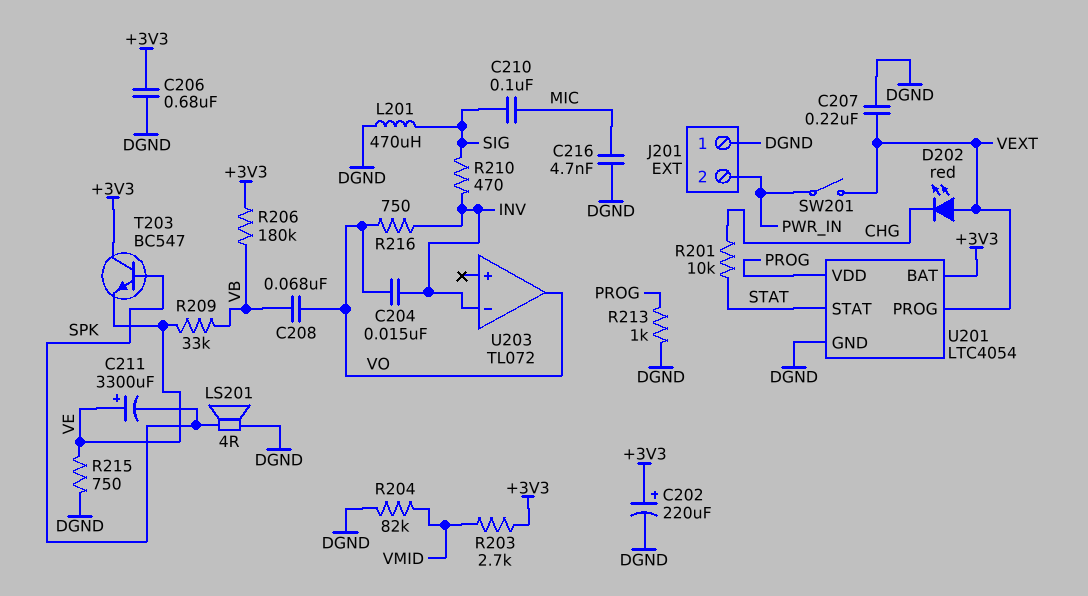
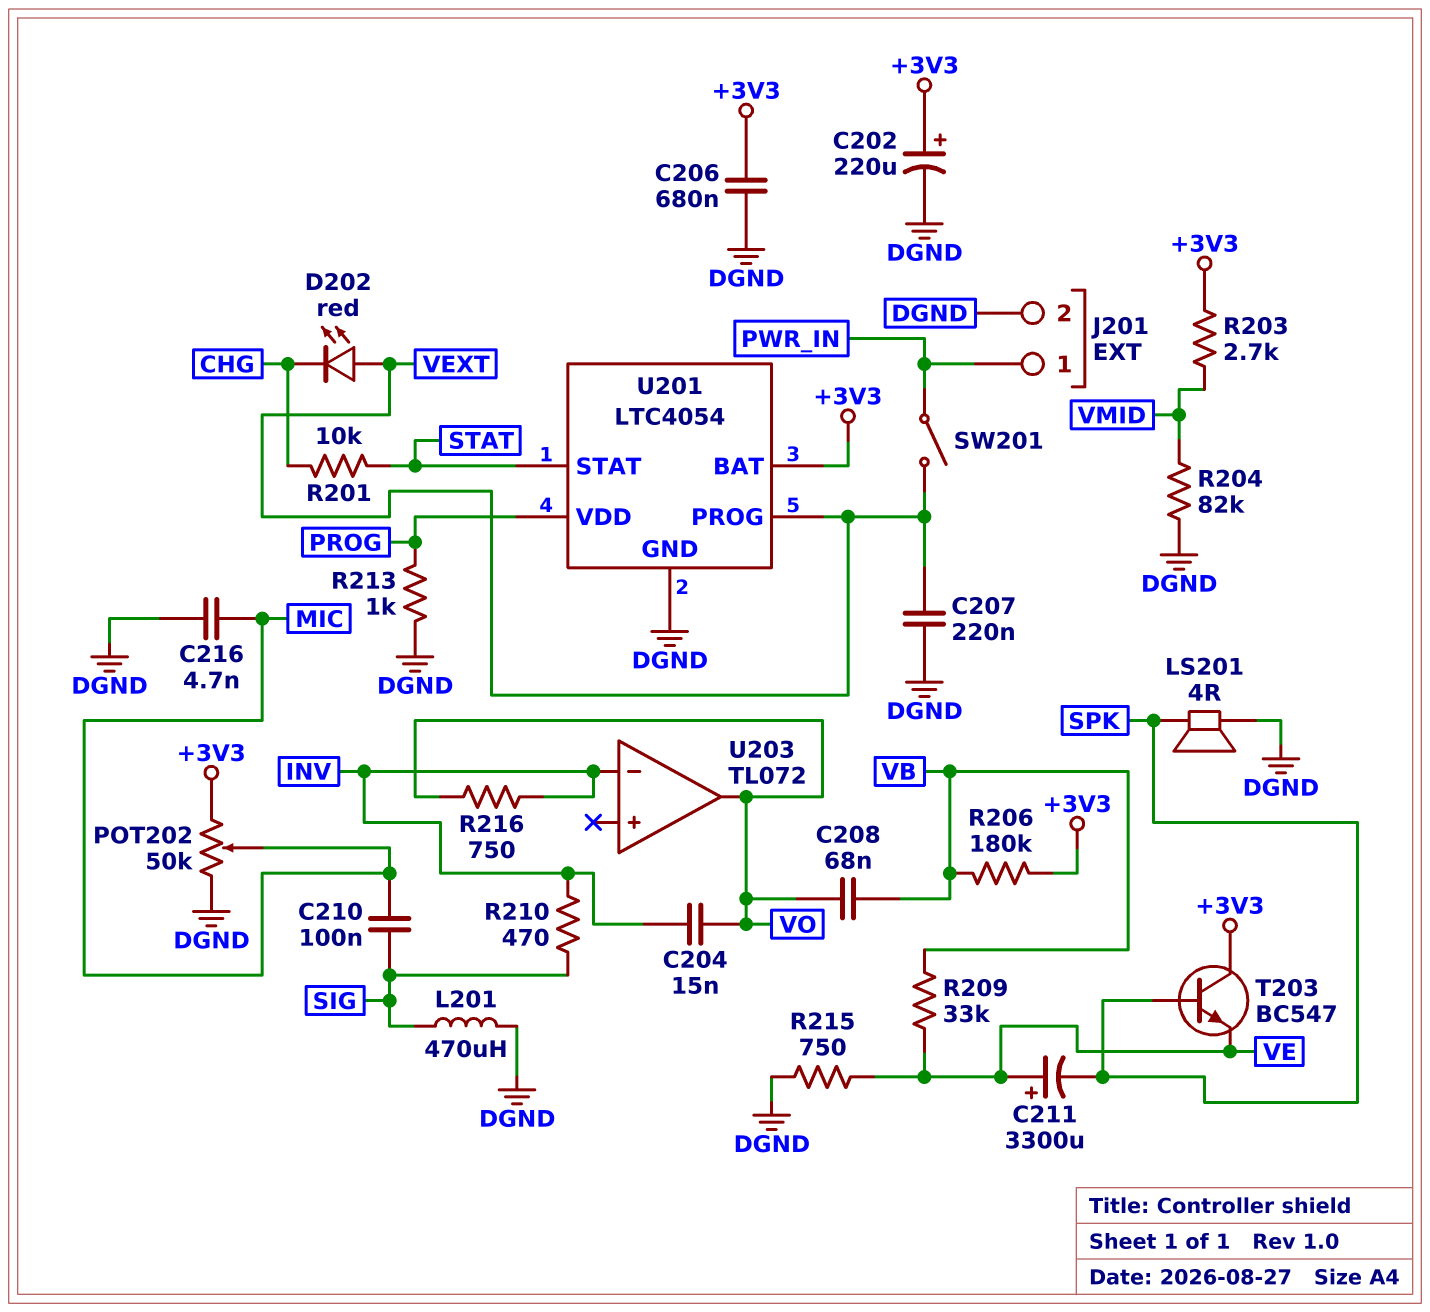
J201 pin 1: DGND -> PWR_IN
J201 pin 2: PWR_IN -> DGND
POT202: none -> 50k (+3V3, DGND, wiper MIC)

